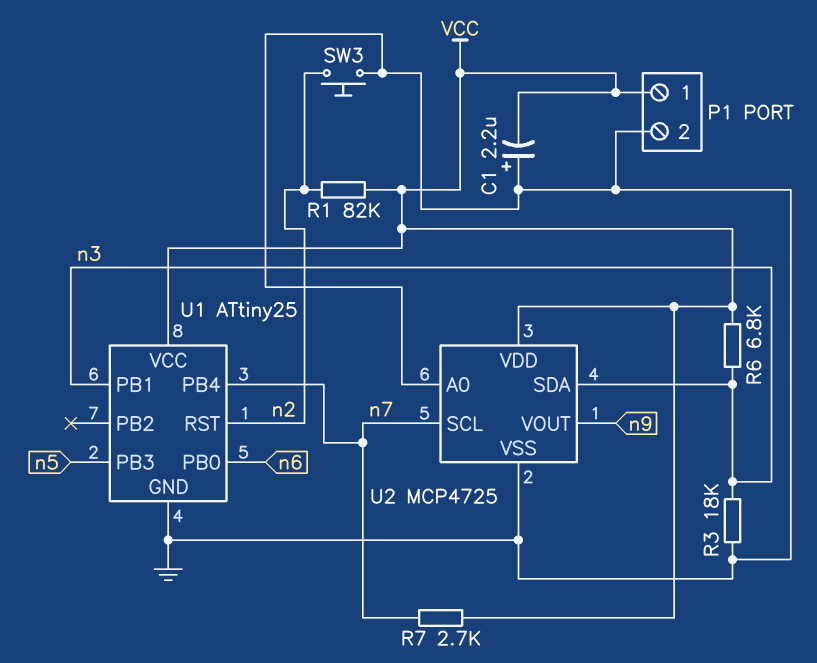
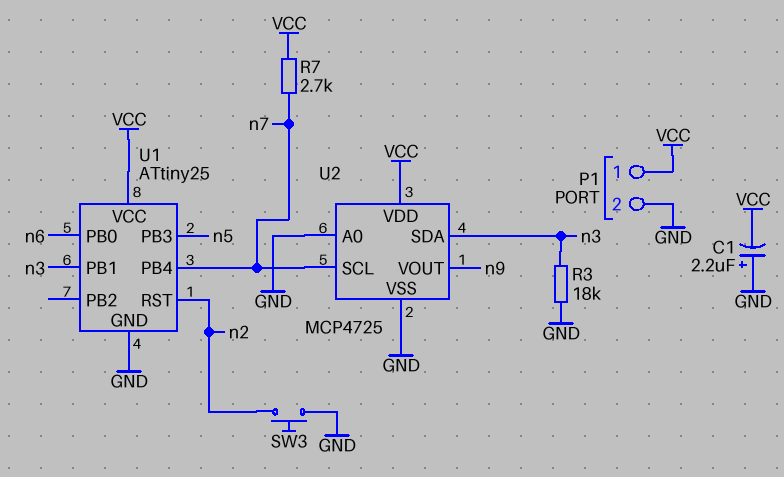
R1: 82k (VCC, n2) -> none
R6: 6.8k (VCC, n3) -> none

